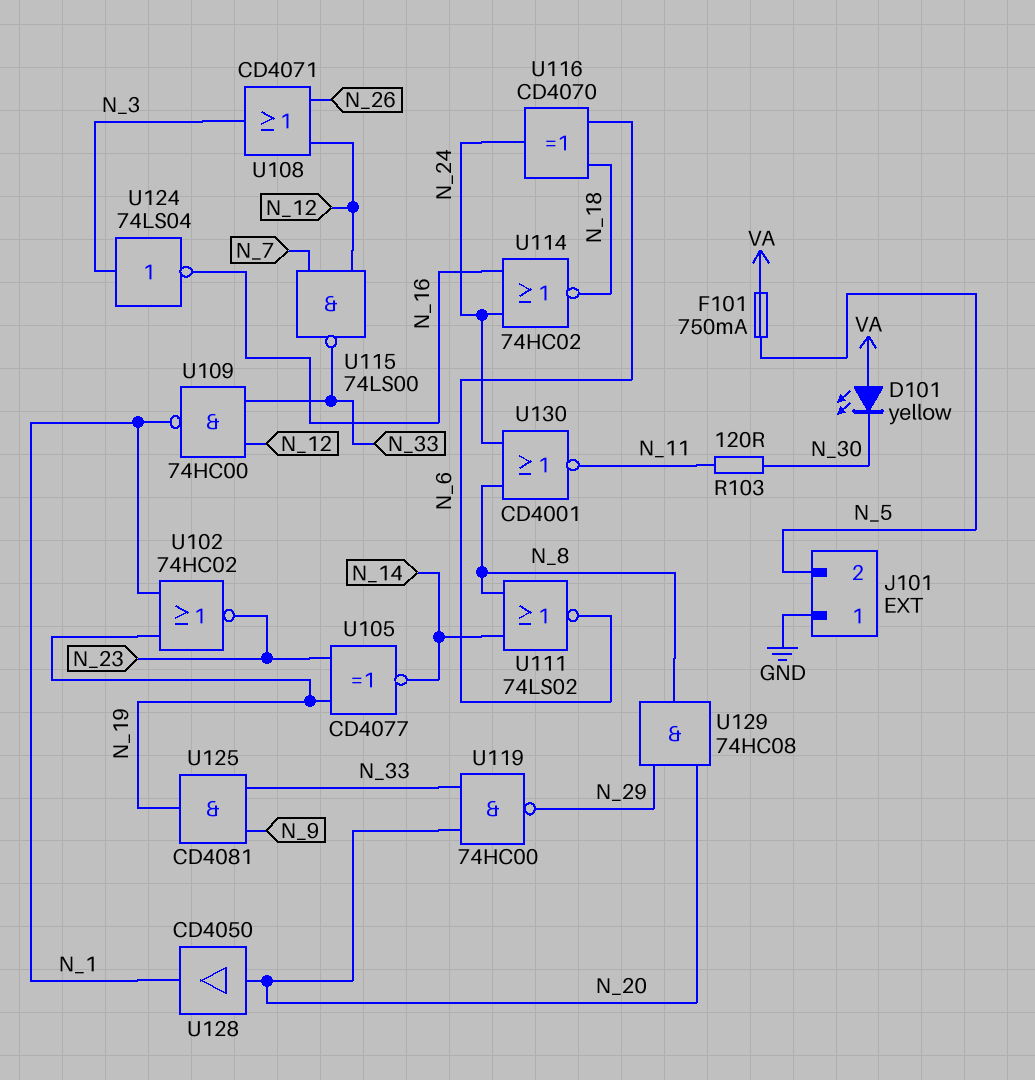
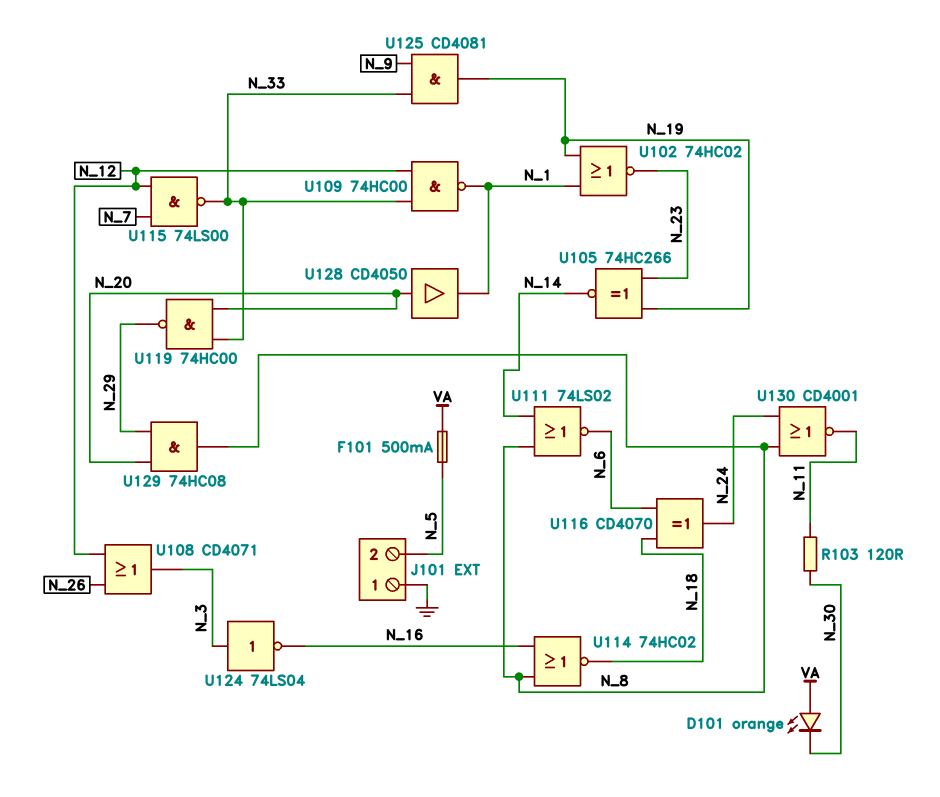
D101: LED yellow (A VA, K N_30) -> LED orange (A VA, K N_30)
F101: 750mA (N_5, VA) -> 500mA (N_5, VA)
U105: XNOR CD4077 (in N_19, in N_23, out N_14) -> XNOR 74HC266 (in N_19, in N_23, out N_14)
U114: NOR 74HC02 (in N_16, in N_24, out N_18) -> NOR 74HC02 (in N_8, in N_16, out N_18)

